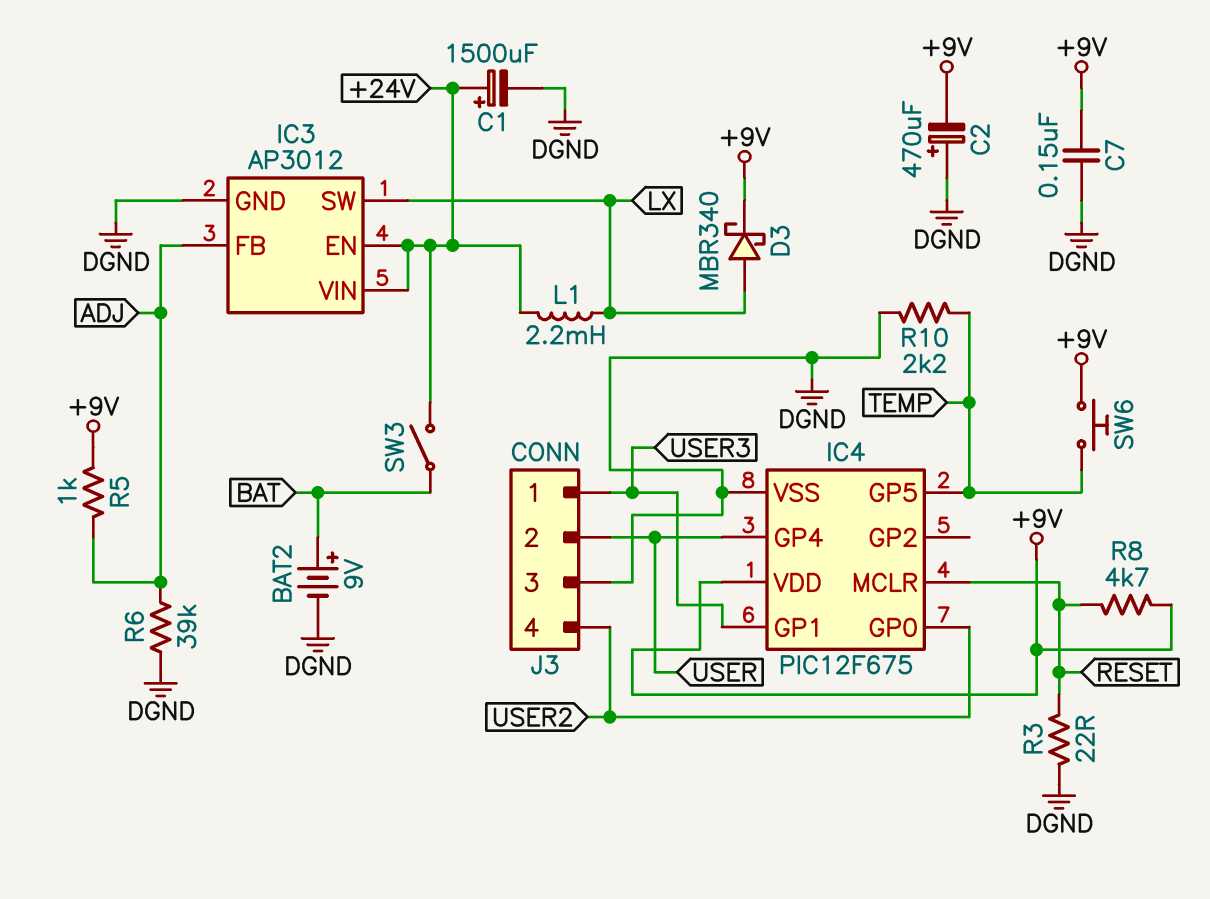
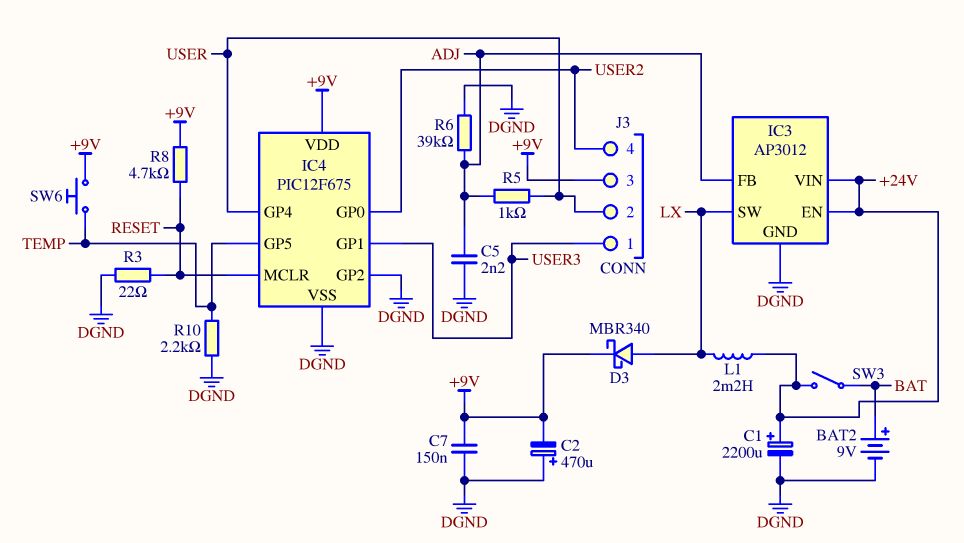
C1: 1500uF (plus +24V, minus DGND) -> 2200uF (plus +24V, minus DGND)
C5: none -> 2.2nF (ADJ, DGND)
IC4 pin GP2: none -> DGND
J3 pin 3: DGND -> +9V
R5: 1k (+9V, ADJ) -> 1k (ADJ, USER)

